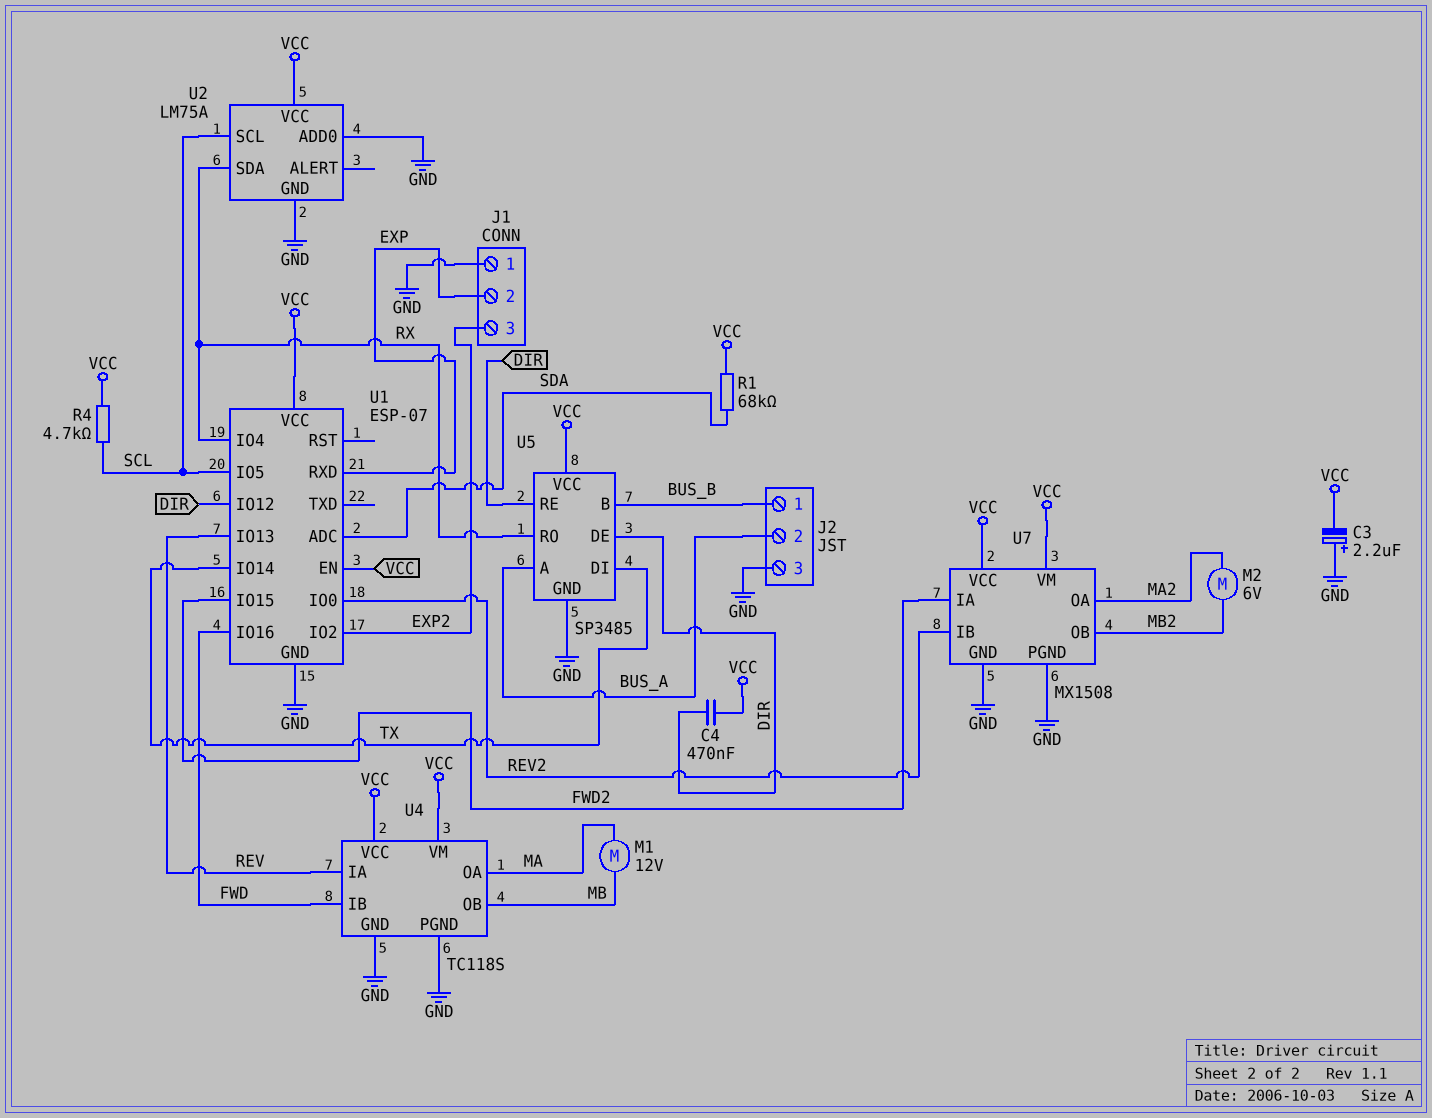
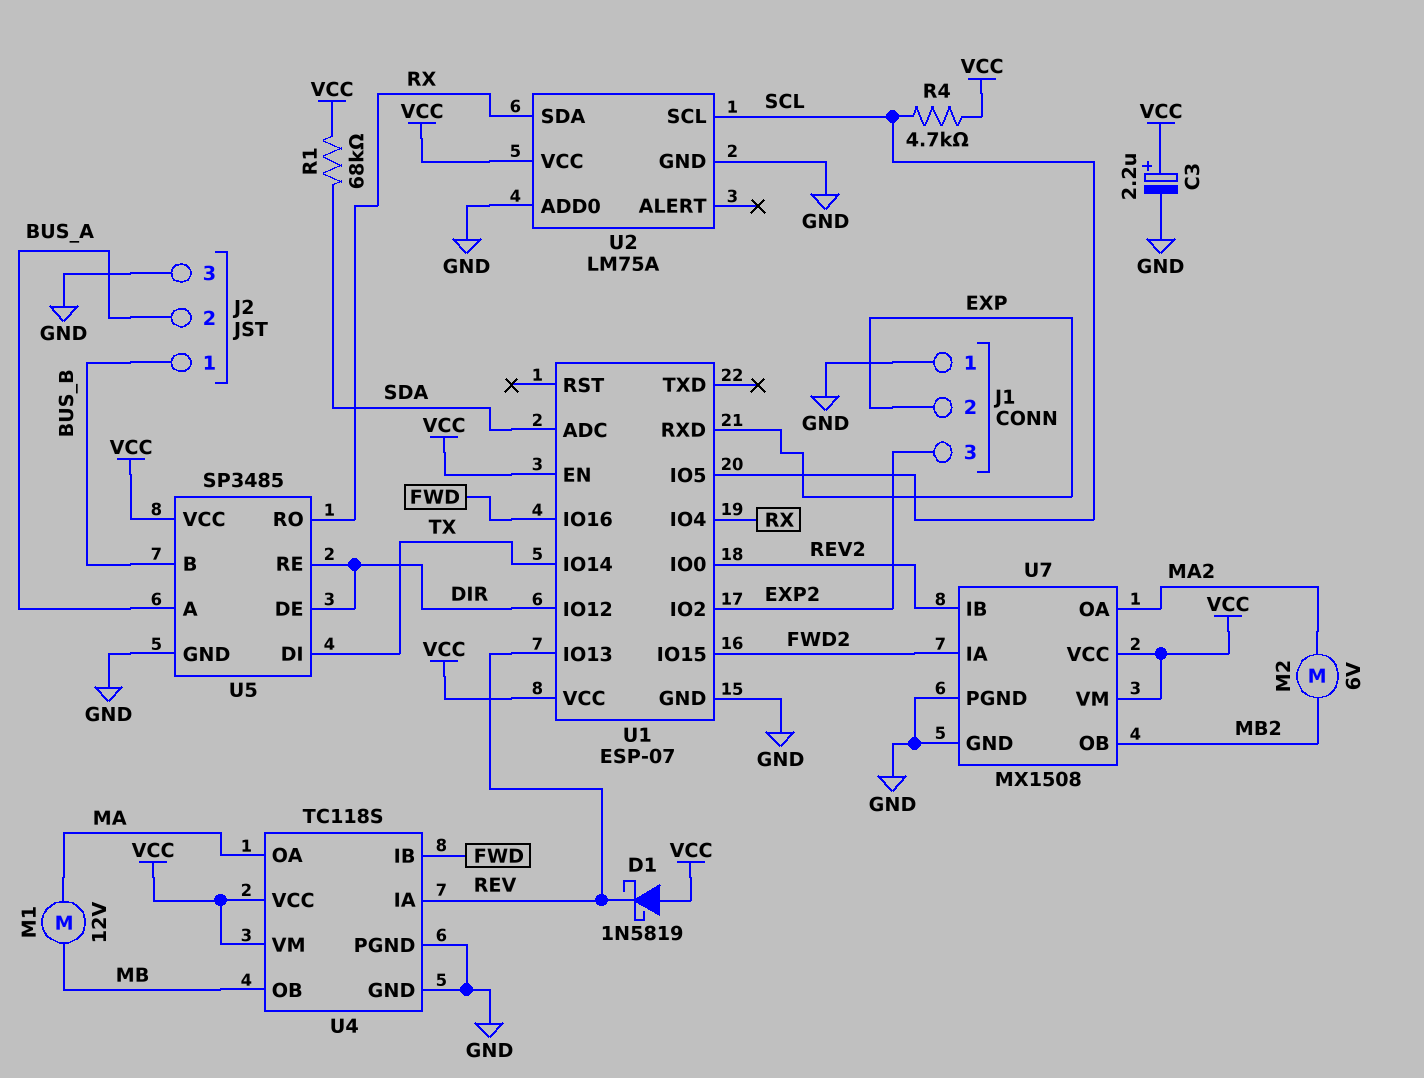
C3: 2.2uF (plus GND, minus VCC) -> 2.2uF (plus VCC, minus GND)
C4: 470nF (DIR, VCC) -> none
D1: none -> schottky 1N5819 (A VCC, K REV)

